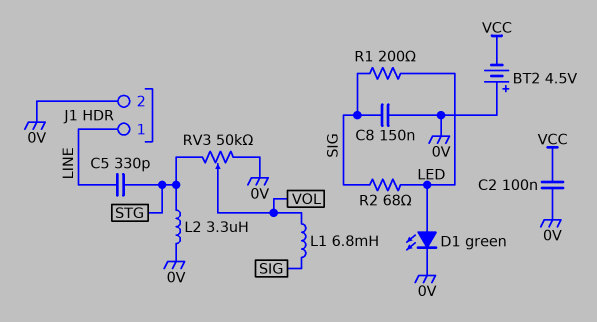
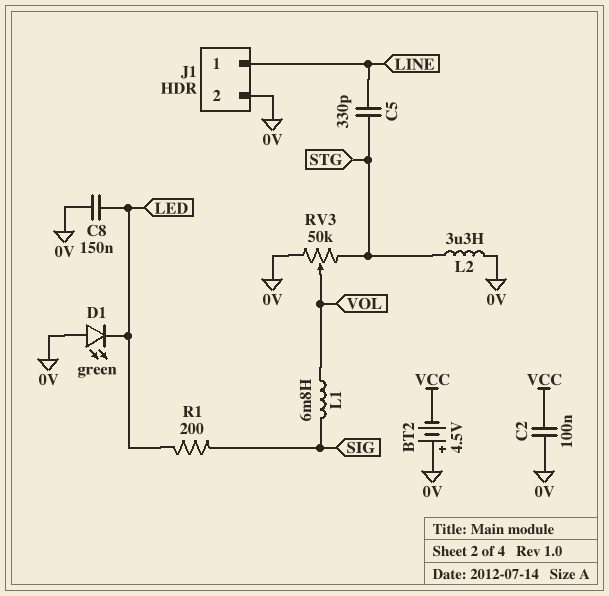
C8: 150nF (0V, SIG) -> 150nF (0V, LED)
D1: LED green (A LED, K 0V) -> LED green (A 0V, K LED)
R2: 68 (LED, SIG) -> none

